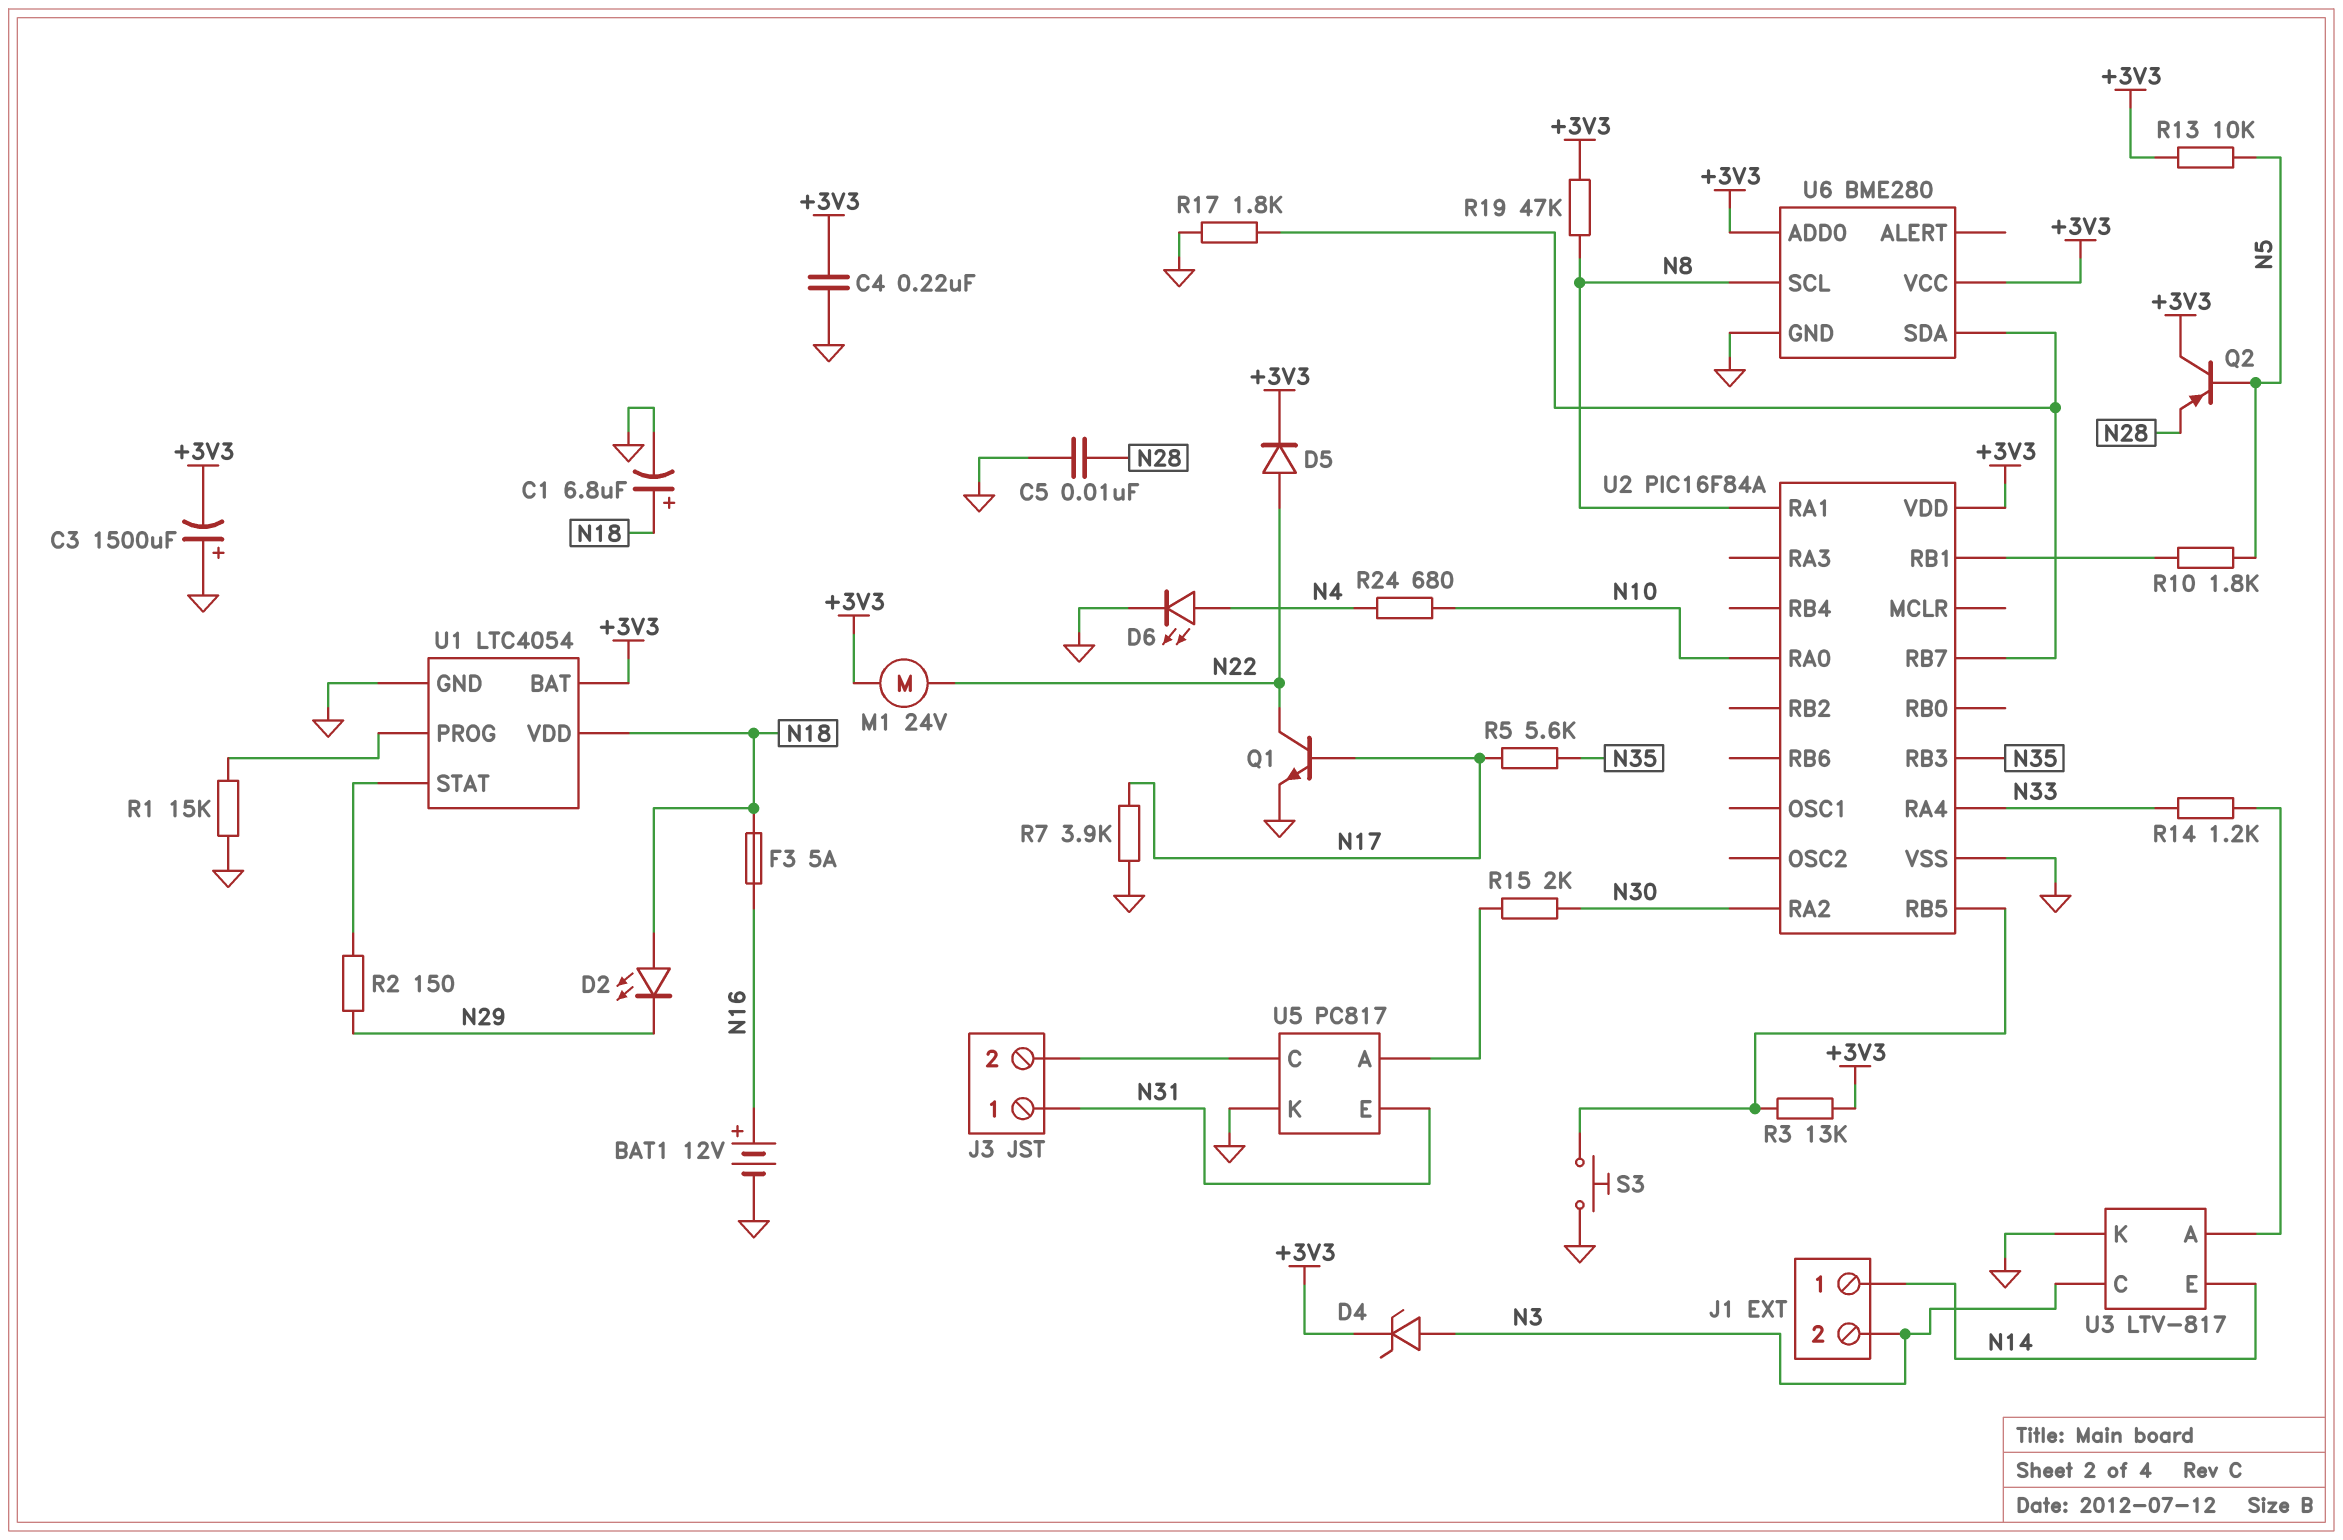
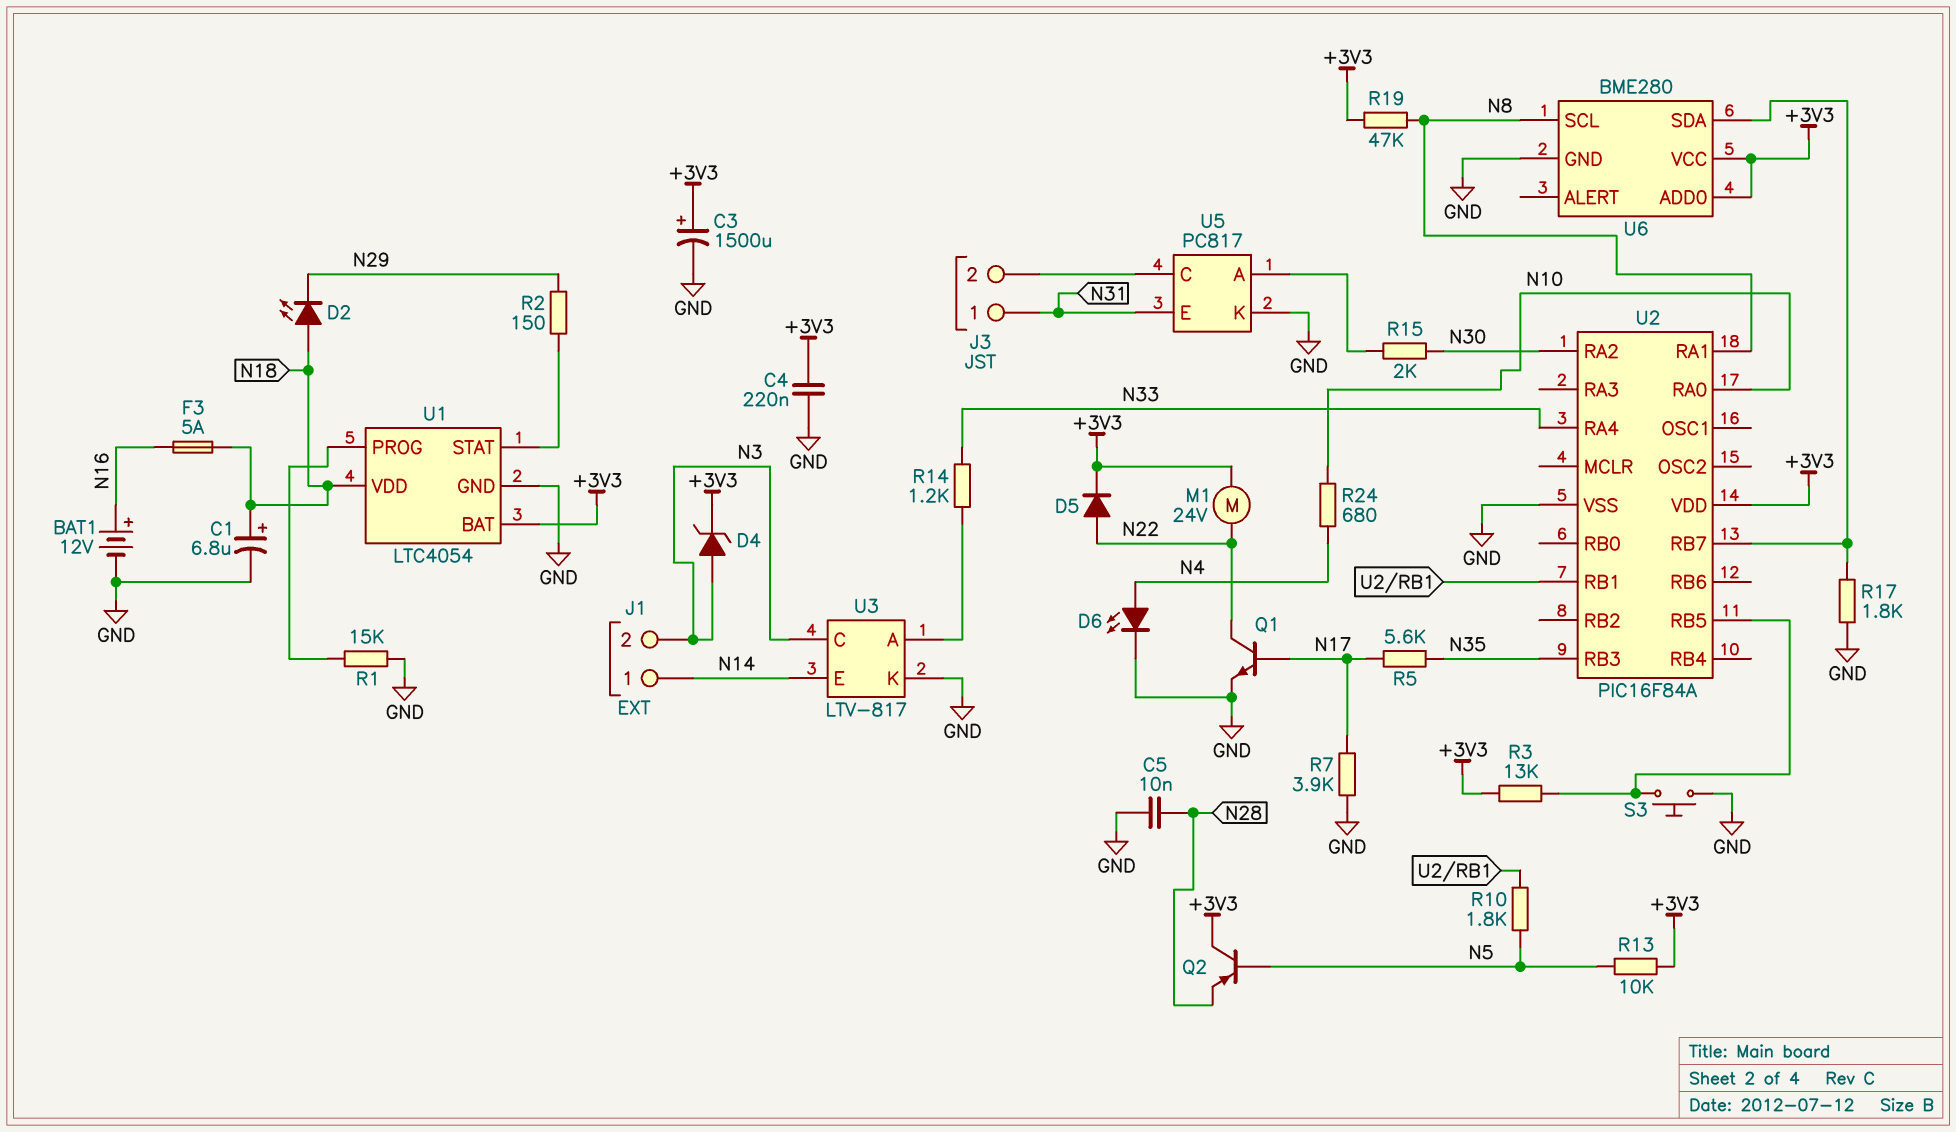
C3: 1500uF (plus GND, minus +3V3) -> 1500uF (plus +3V3, minus GND)

